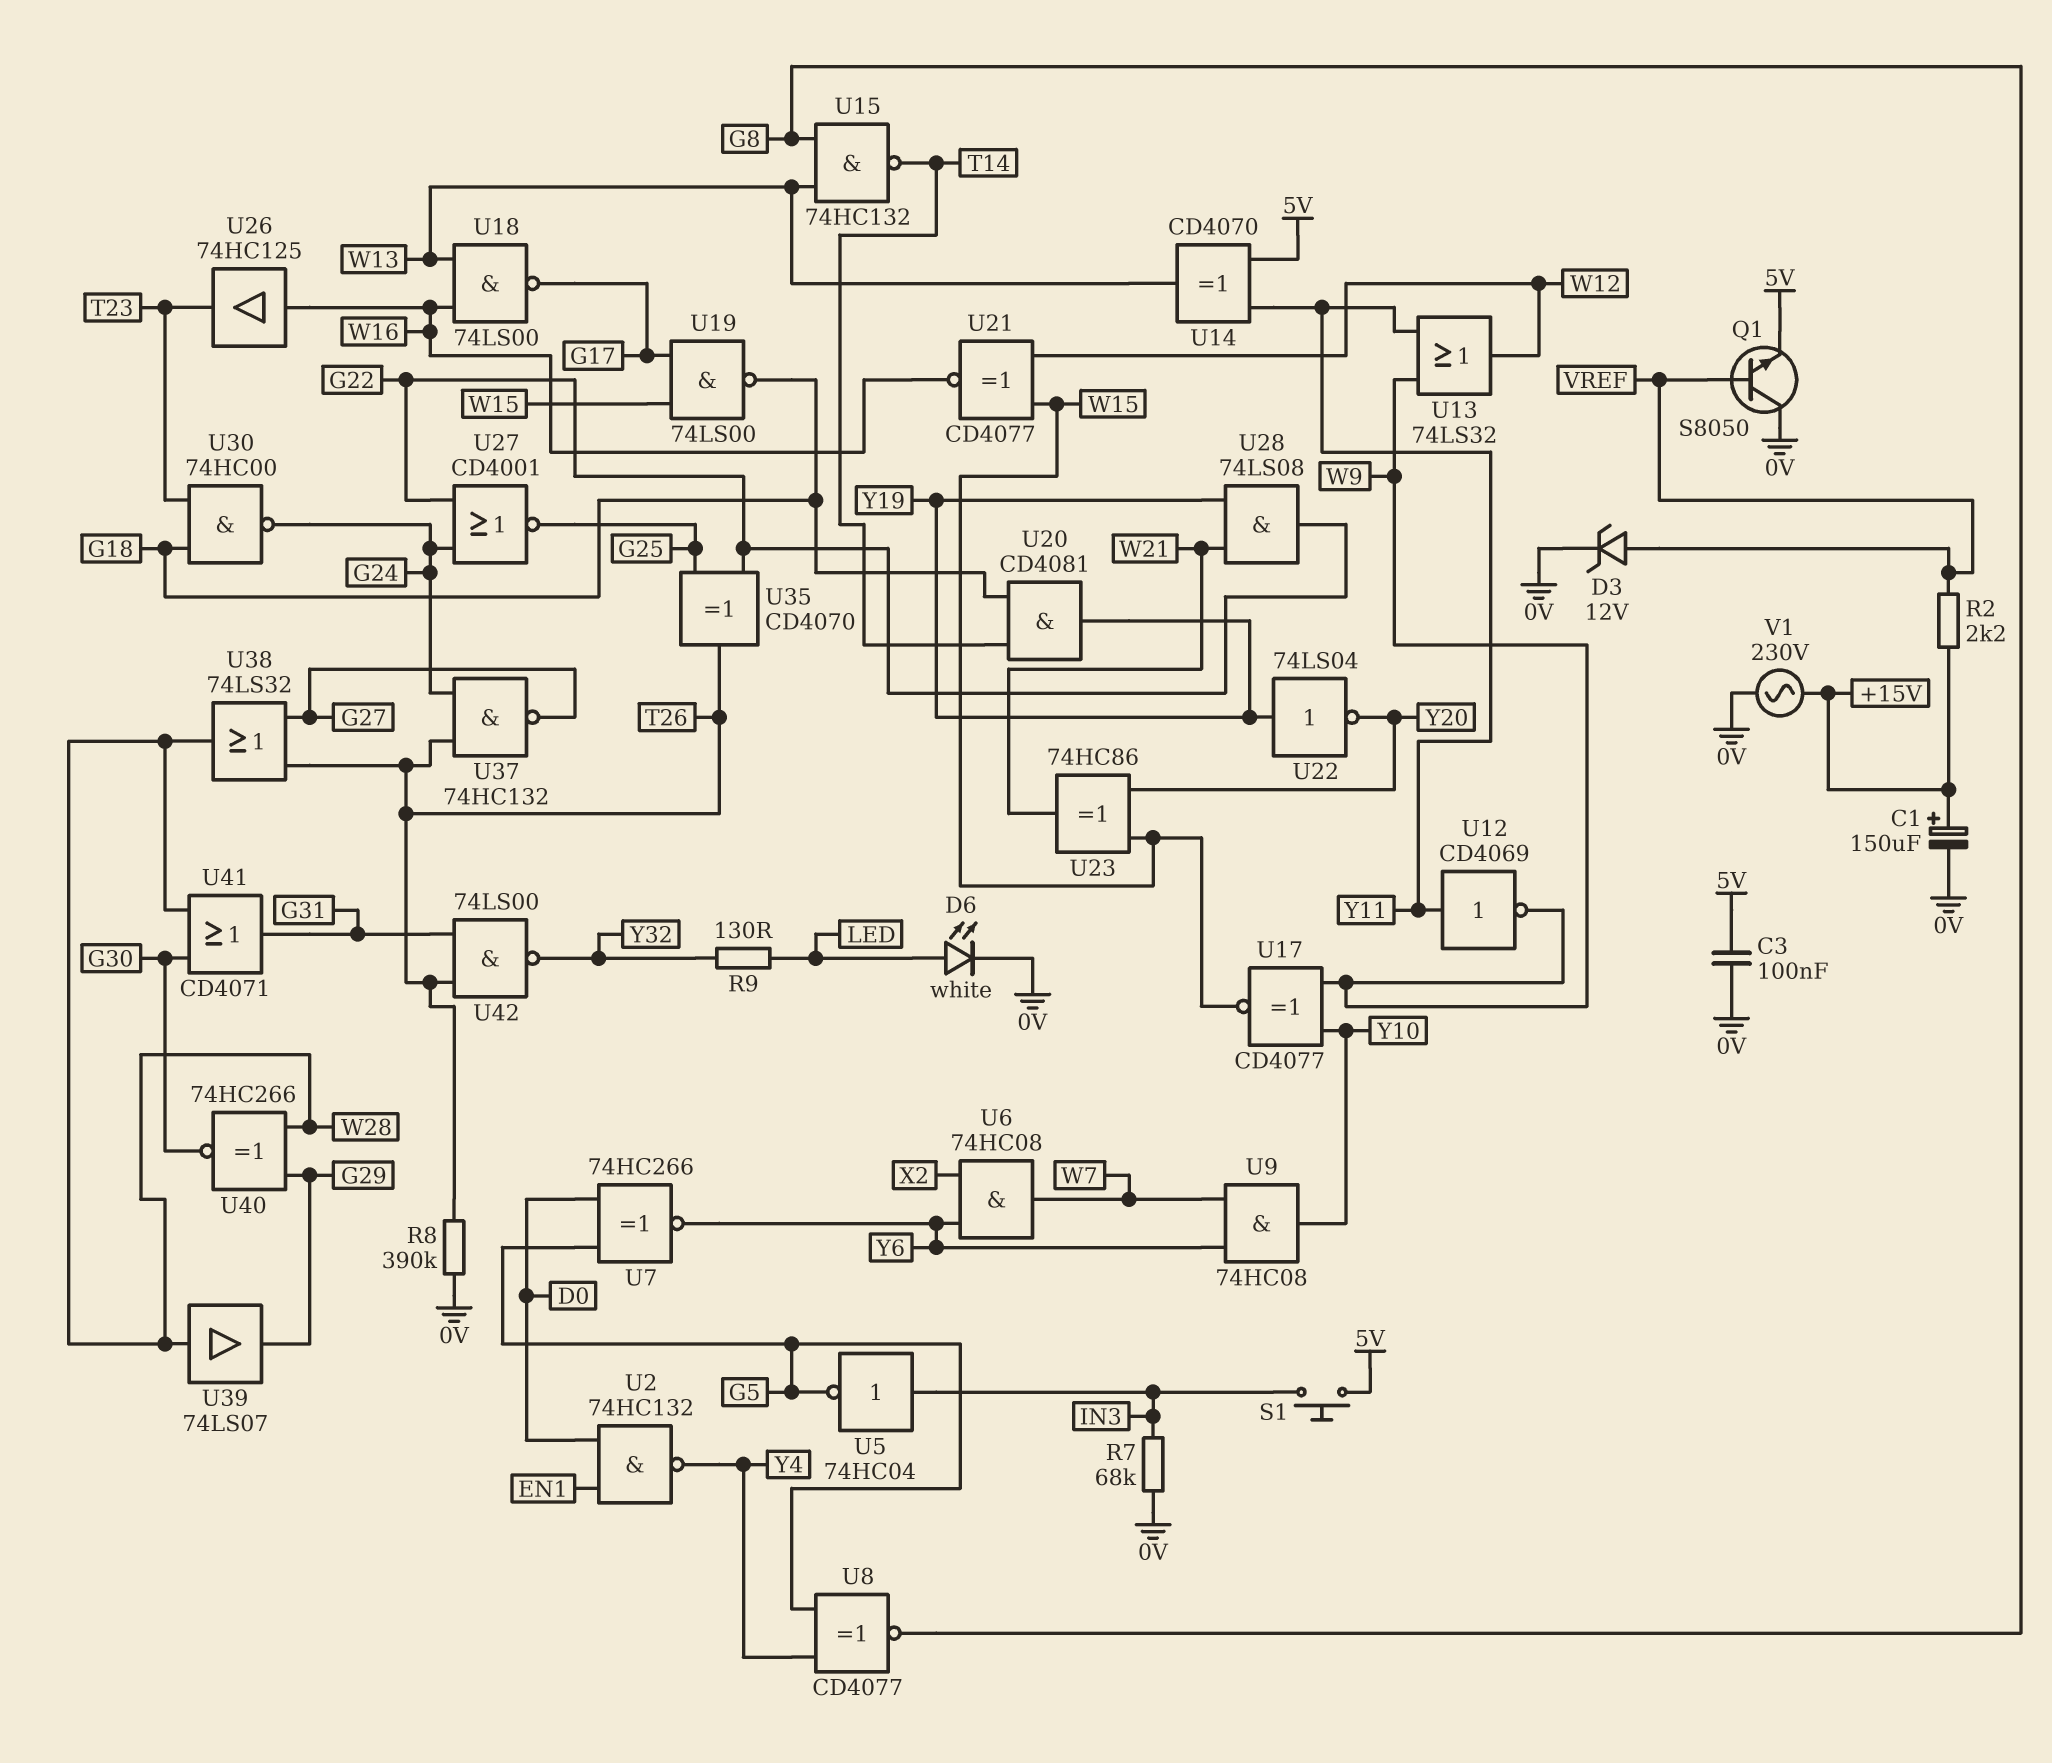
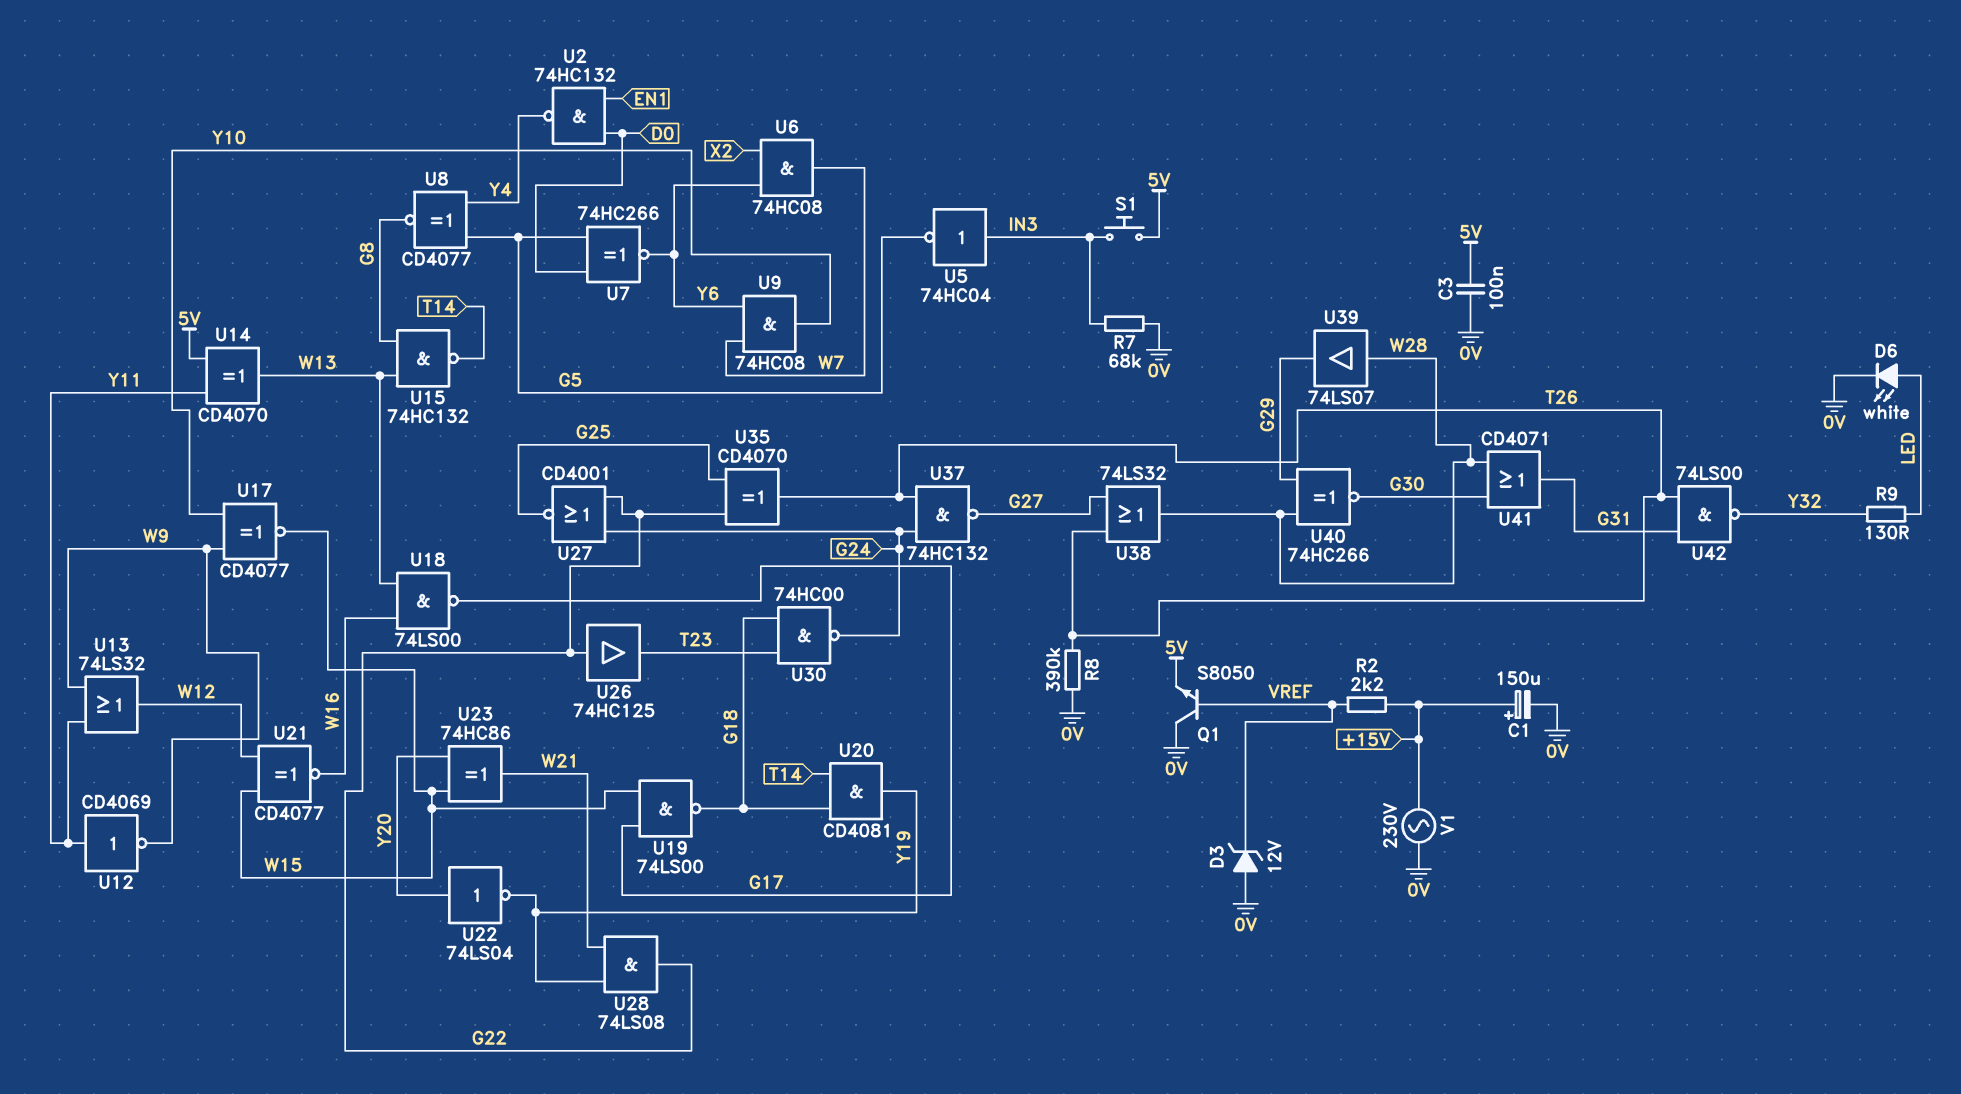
D3: zener 12V (A VREF, K 0V) -> zener 12V (A 0V, K VREF)
U22: NOT 74LS04 (in Y19, out Y20) -> NOT 74LS04 (in Y20, out Y19)
U26: buffer 74HC125 (in W16, out T23) -> buffer 74HC125 (in G22, out T23)

